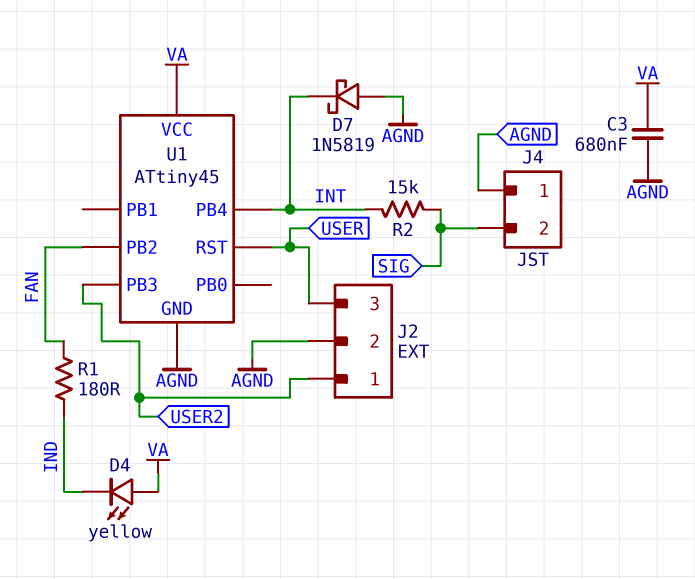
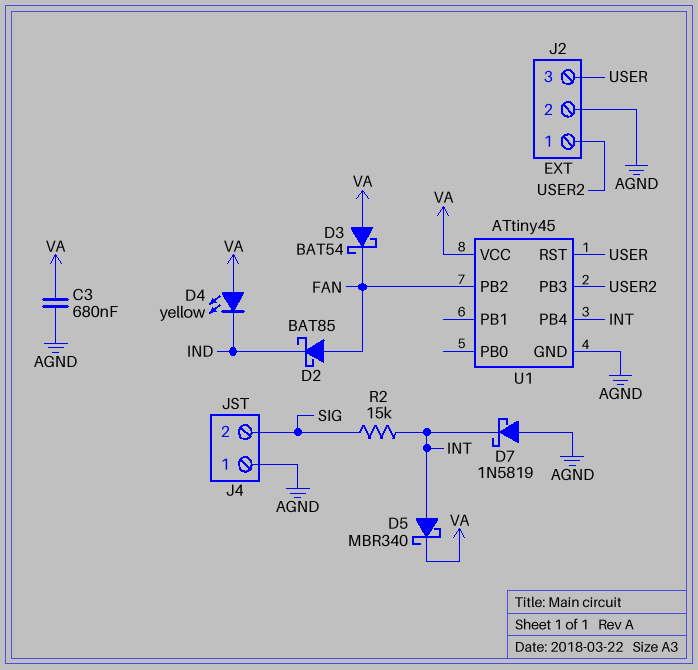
D2: none -> schottky BAT85 (A FAN, K IND)
D3: none -> schottky BAT54 (A VA, K FAN)
D5: none -> schottky MBR340 (A INT, K VA)
R1: 180 (FAN, IND) -> none

